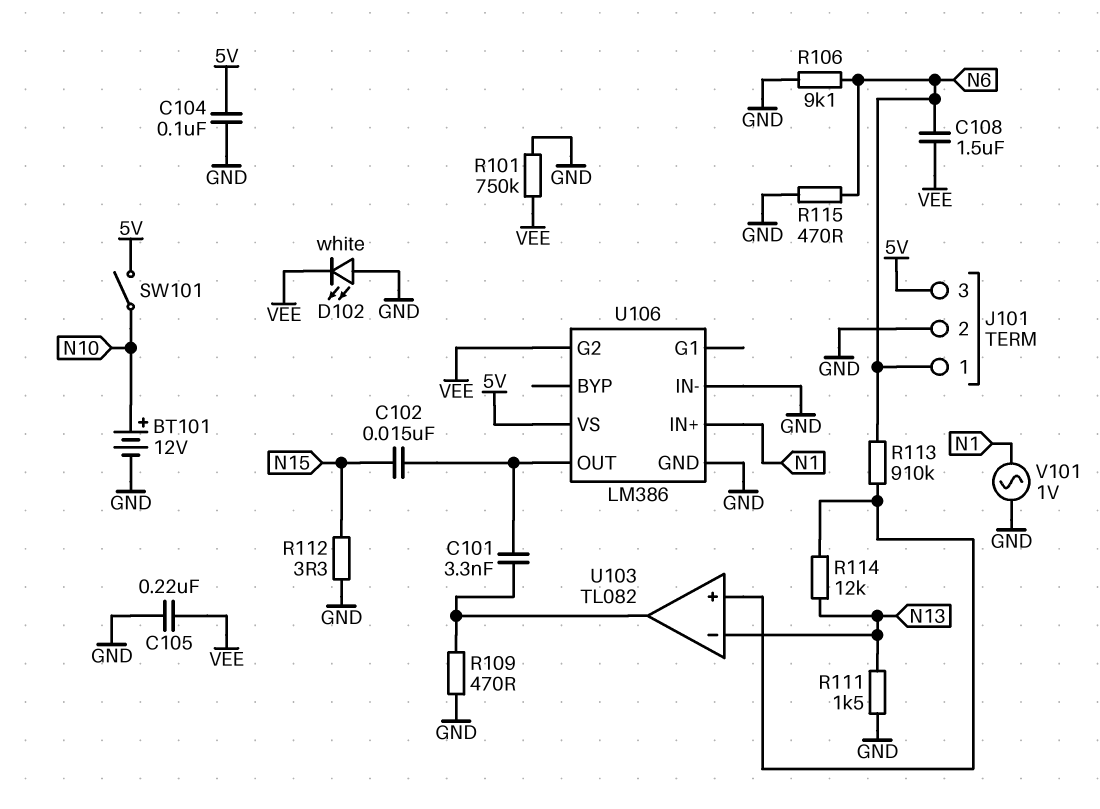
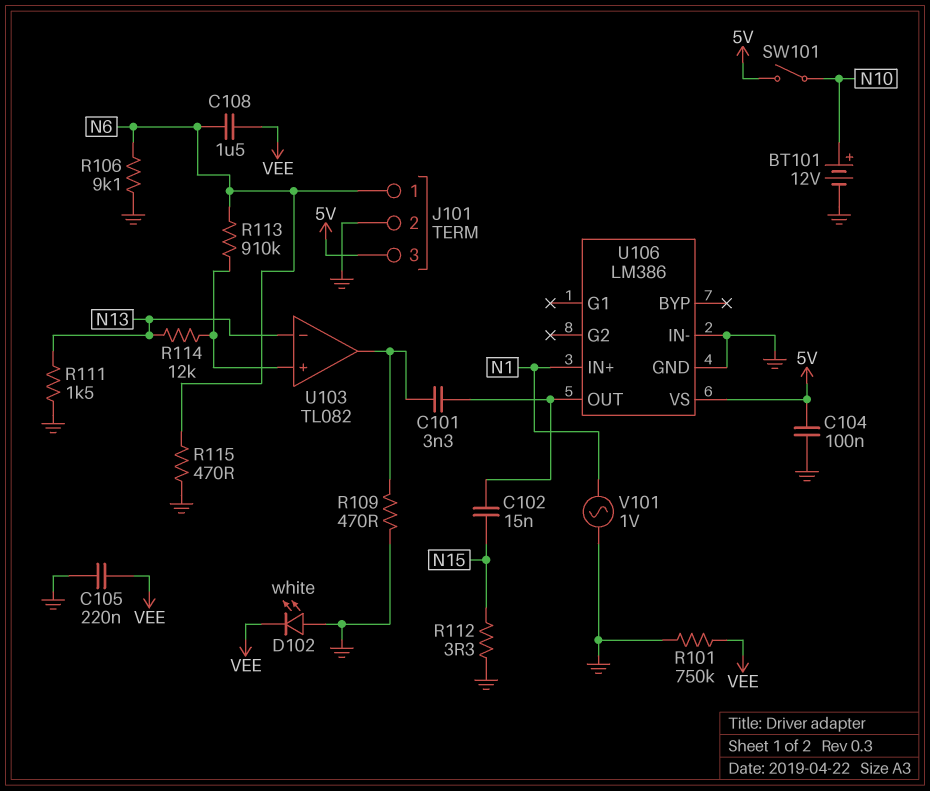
U106 pin G2: VEE -> none

